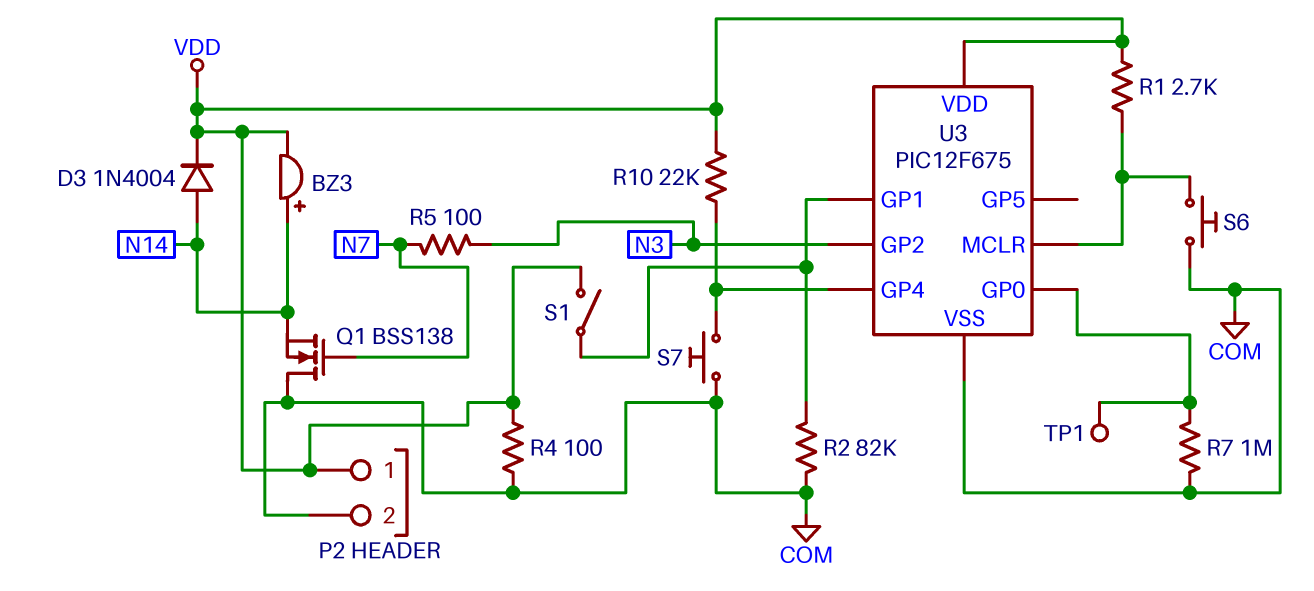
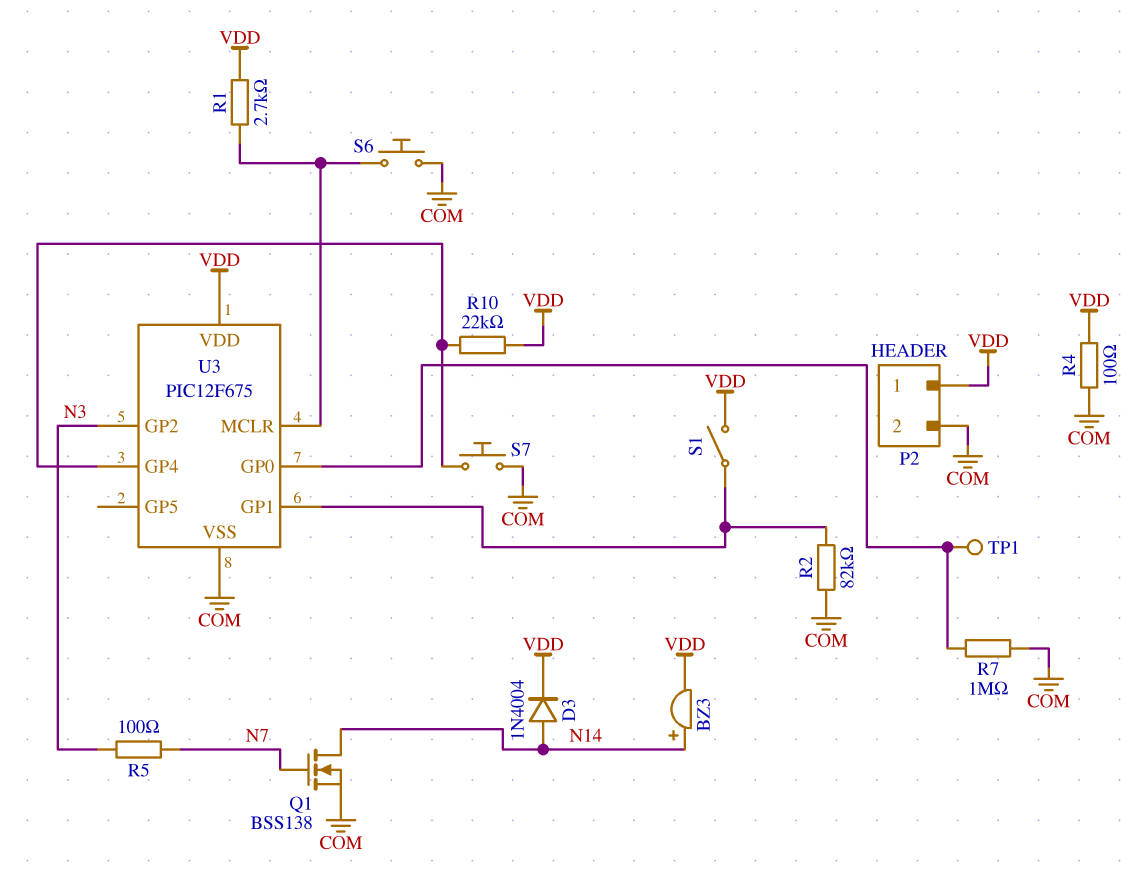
Q1: NMOS BSS138 (G N7, D COM, S N14) -> NMOS BSS138 (G N7, D N14, S COM)

